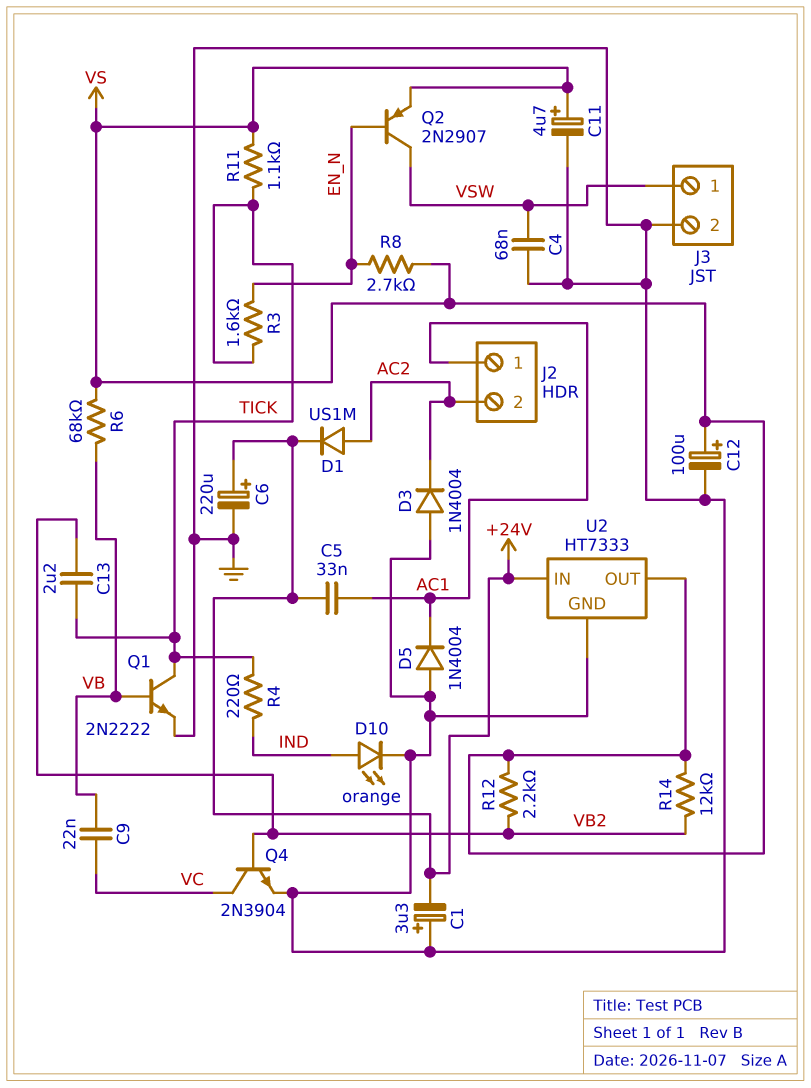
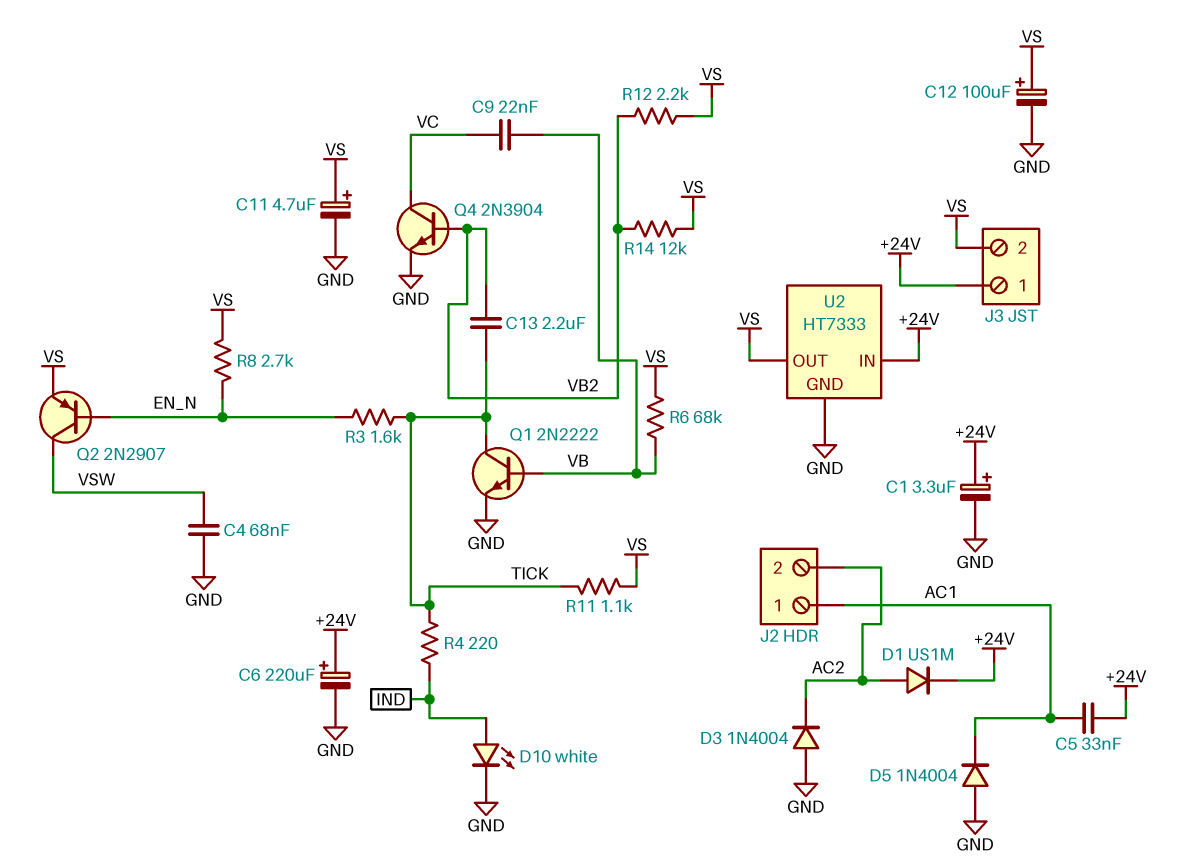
C1: 3.3uF (plus GND, minus +24V) -> 3.3uF (plus +24V, minus GND)
D10: LED orange (A IND, K GND) -> LED white (A IND, K GND)
J3 pin 1: VSW -> +24V
J3 pin 2: GND -> VS

